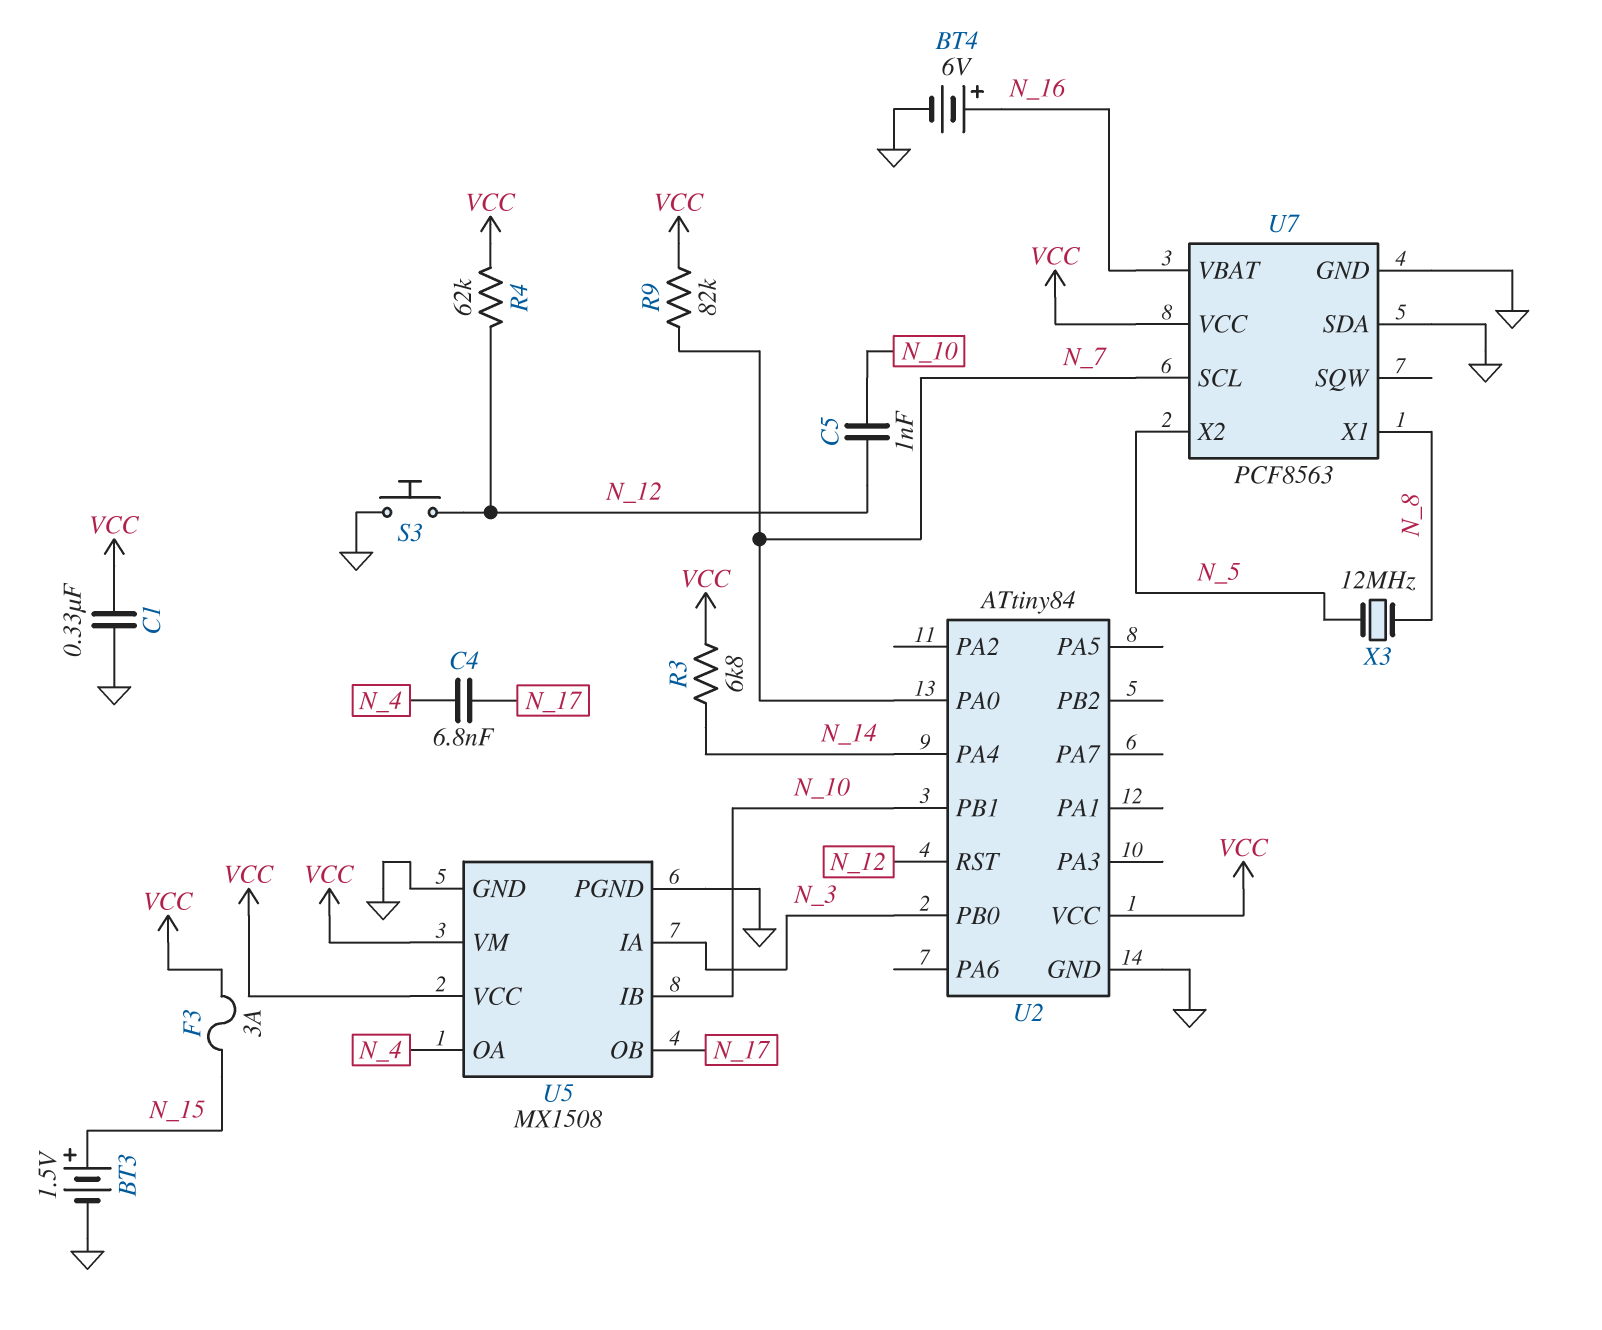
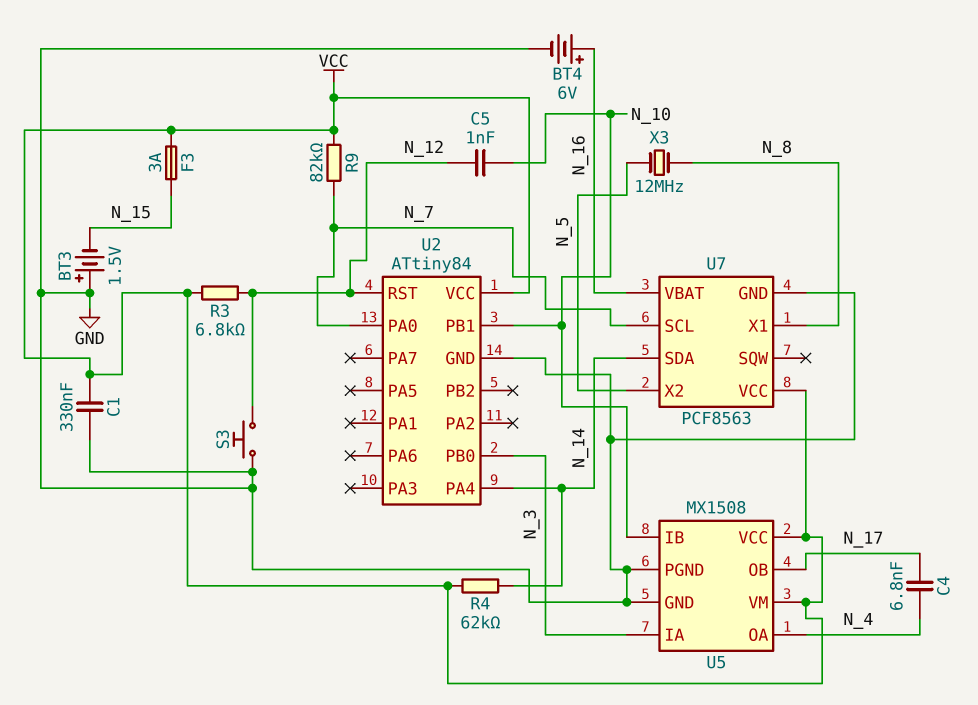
BT3: 1.5V (plus N_15, minus GND) -> 1.5V (plus GND, minus N_15)
R3: 6.8k (N_14, VCC) -> 6.8k (N_12, VCC)
R4: 62k (N_12, VCC) -> 62k (N_14, VCC)
U7 pin SDA: GND -> N_14

